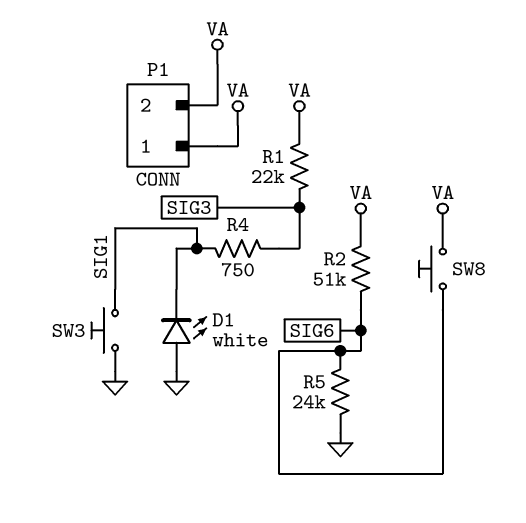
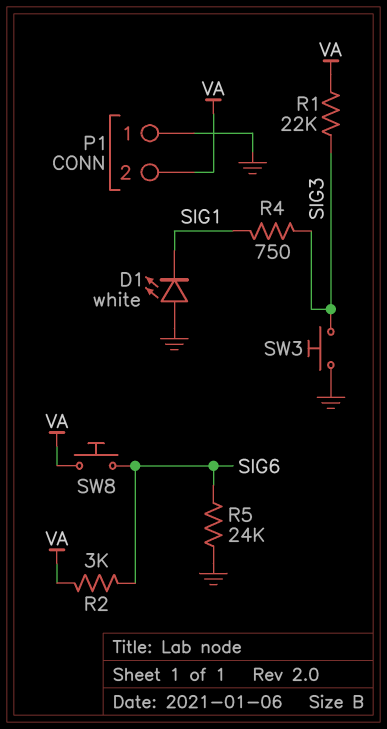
P1 pin 1: VA -> GND
R2: 51k (SIG6, VA) -> 3k (SIG6, VA)
SW3: button (GND, SIG1) -> button (GND, SIG3)

